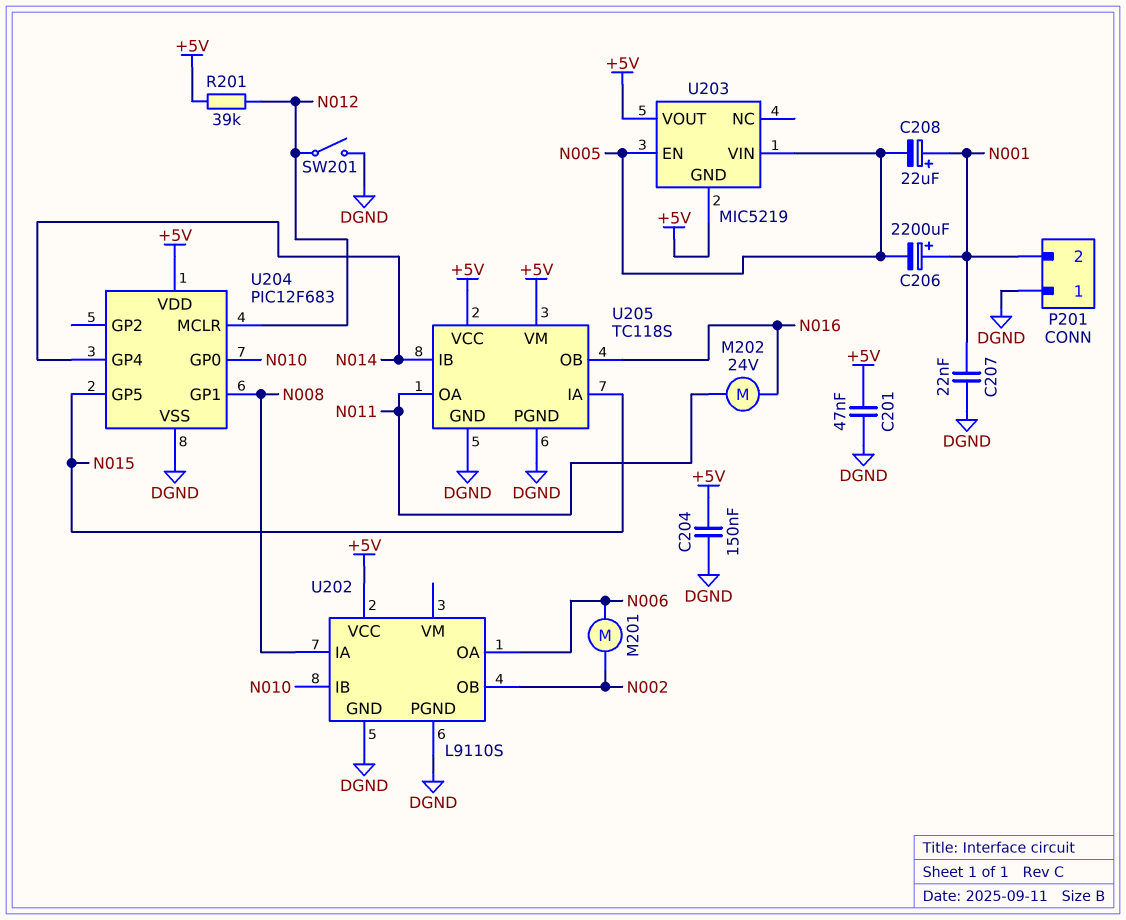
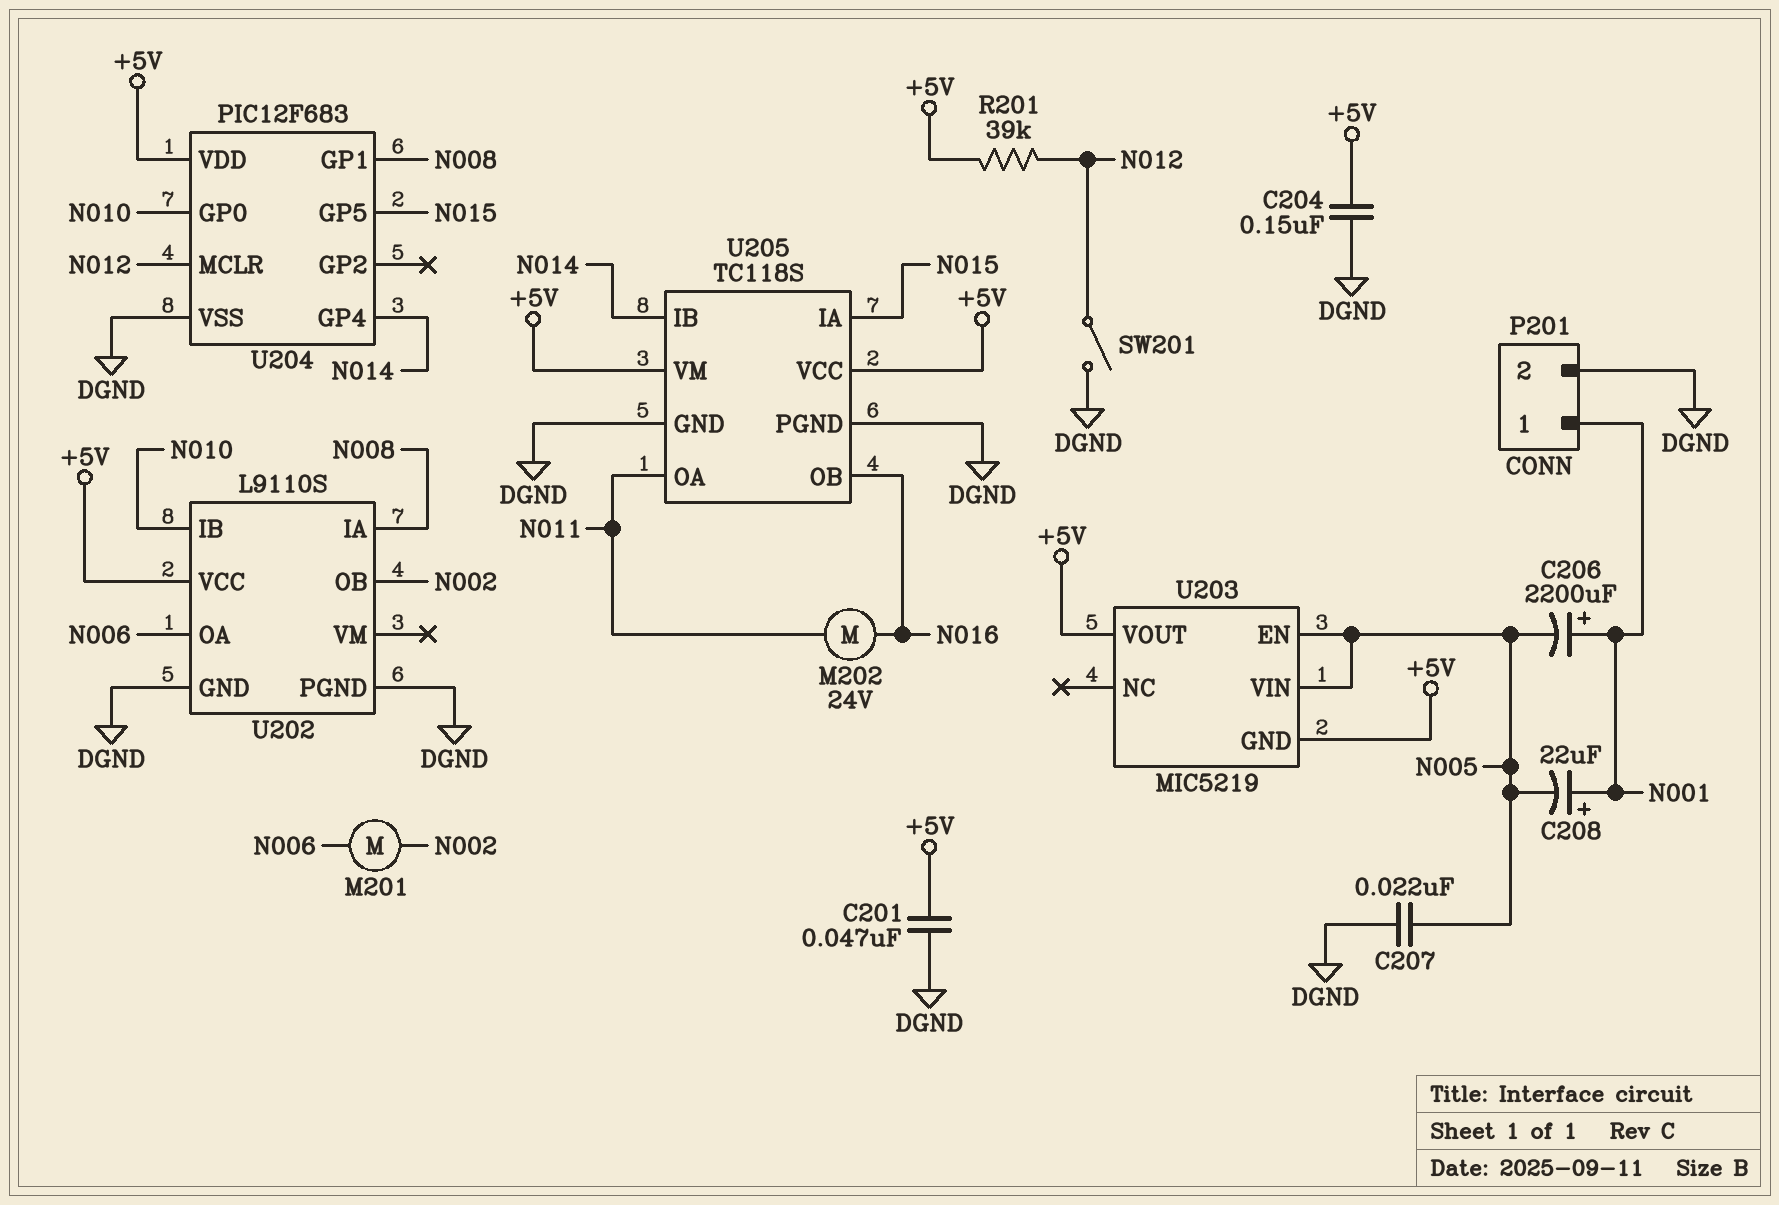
C207: 22nF (DGND, N001) -> 22nF (DGND, N005)
P201 pin 1: DGND -> N001
P201 pin 2: N001 -> DGND

